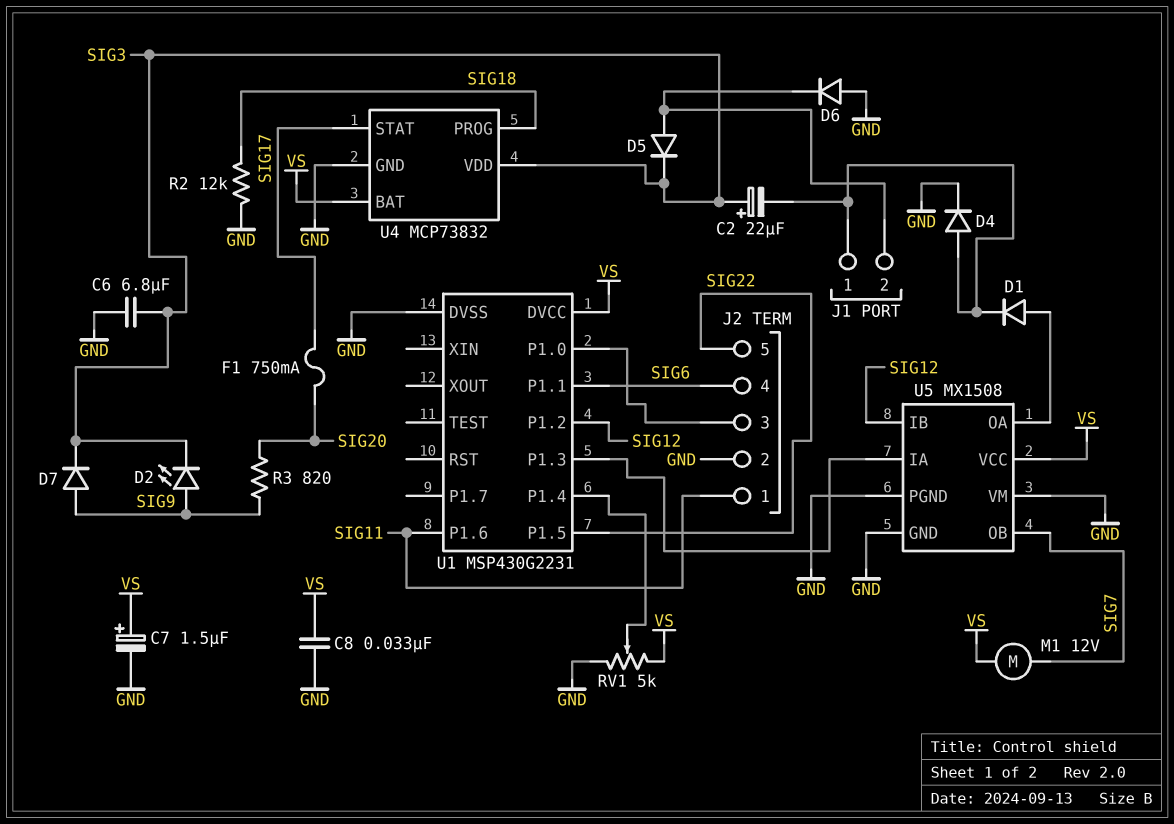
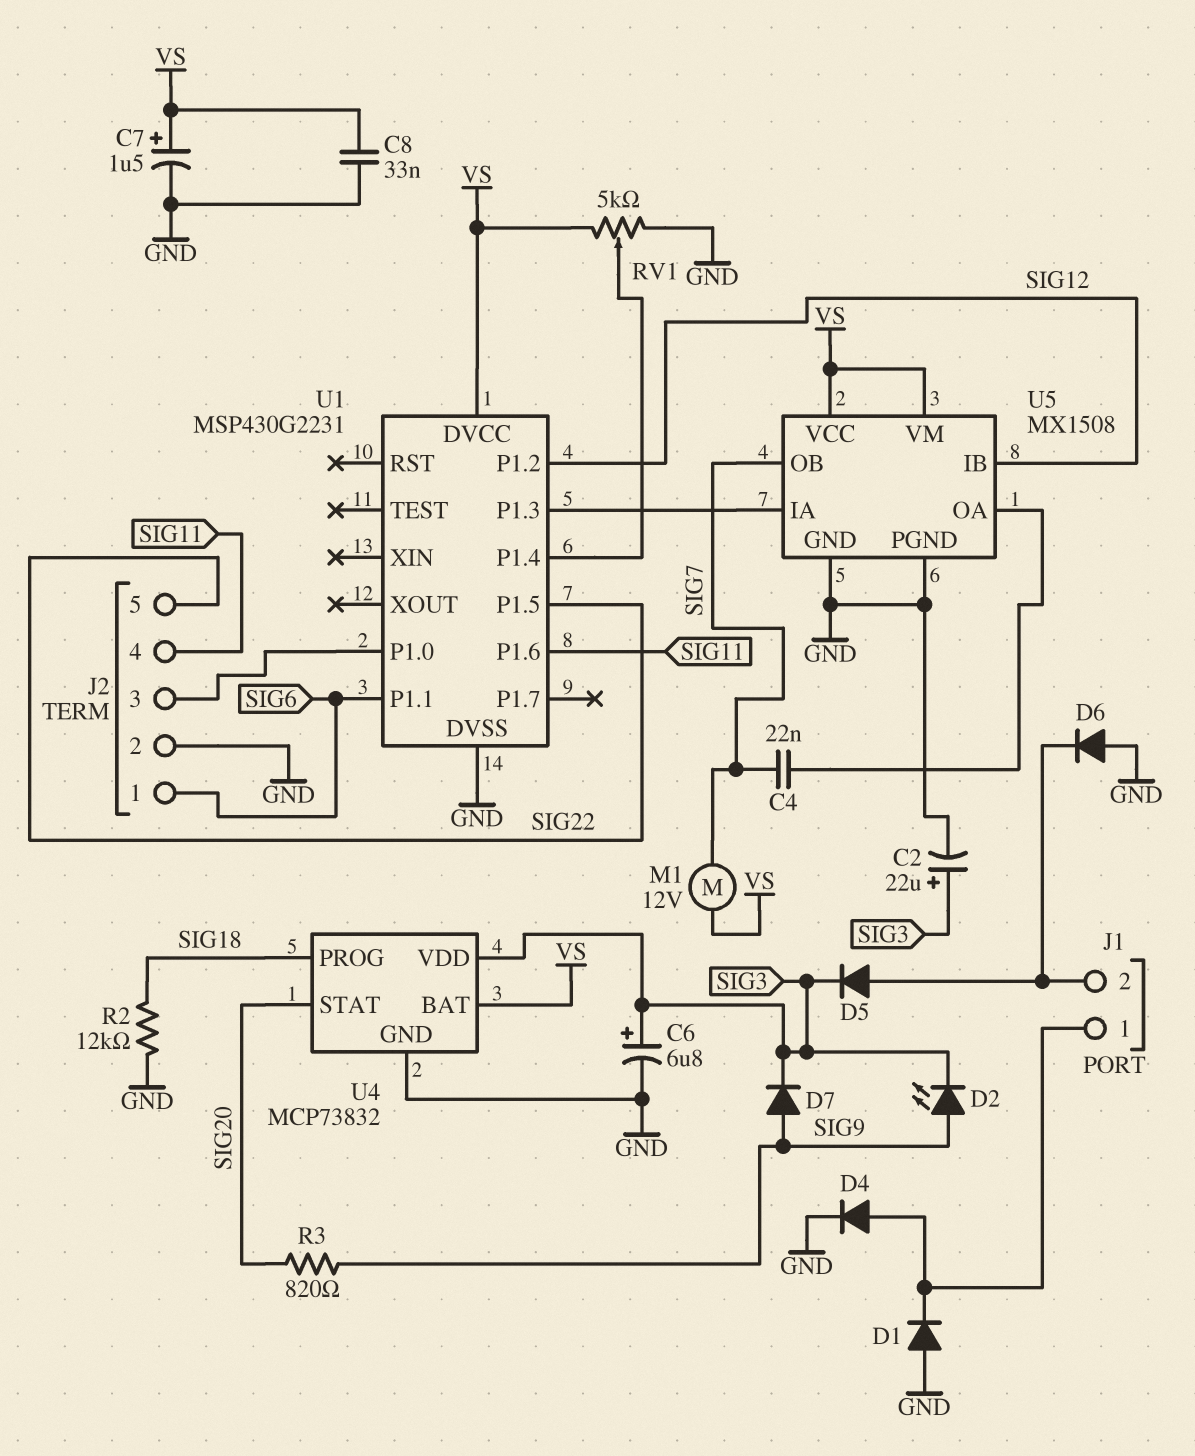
C2: 22uF (plus SIG3, minus J1/1) -> 22uF (plus SIG3, minus GND)
C4: none -> 22nF (SIG7, U5/OA)
C6: 6.8uF (GND, SIG3) -> 6.8uF (plus SIG3, minus GND)
D1: diode (A U5/OA, K J1/1) -> diode (A GND, K J1/1)
F1: 750mA (SIG17, SIG20) -> none
J2 pin 1: SIG11 -> SIG6
J2 pin 4: SIG6 -> SIG11
U4 pin STAT: SIG17 -> SIG20
U5 pin VM: GND -> VS

